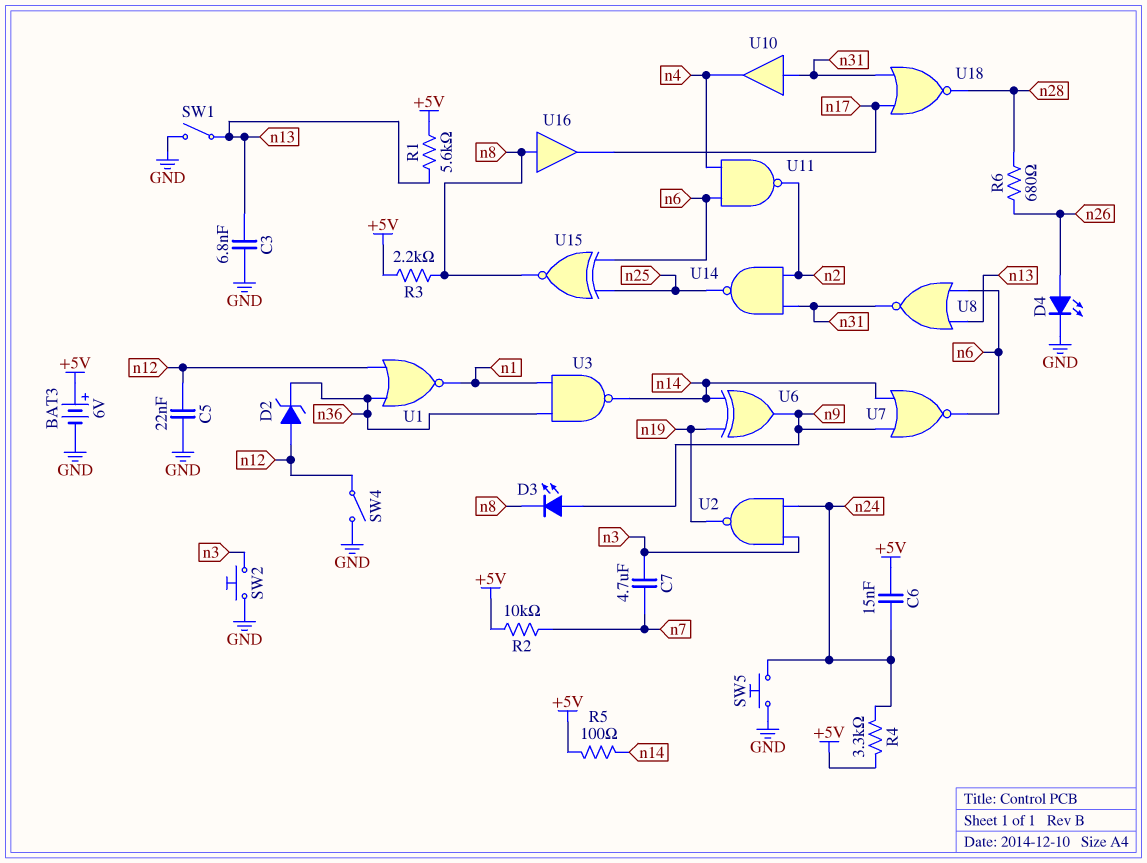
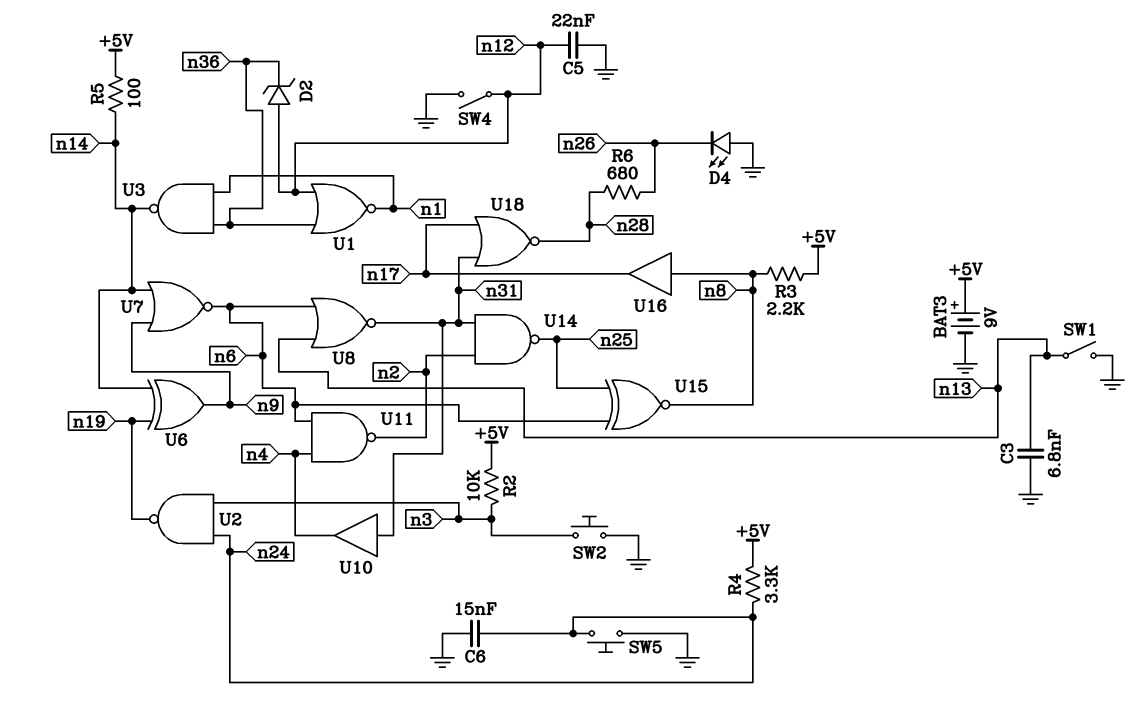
BAT3: 6V (plus +5V, minus GND) -> 9V (plus +5V, minus GND)
C6: 15nF (+5V, n24) -> 15nF (GND, n24)
C7: 4.7uF (n3, n7) -> none
D3: LED (A n9, K n8) -> none
D4: LED (A n26, K GND) -> LED (A GND, K n26)
R1: 5.6k (+5V, n13) -> none
R2: 10k (+5V, n7) -> 10k (+5V, n3)

